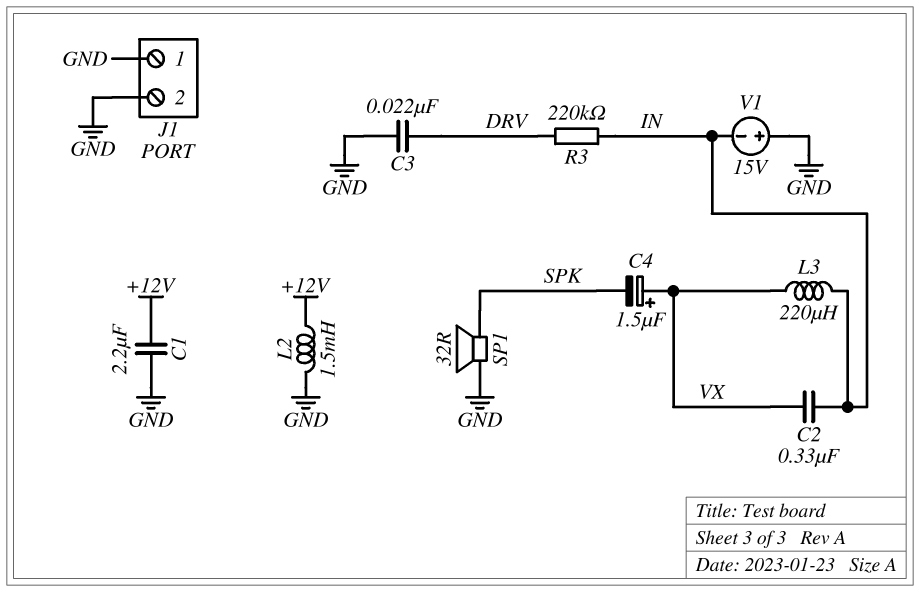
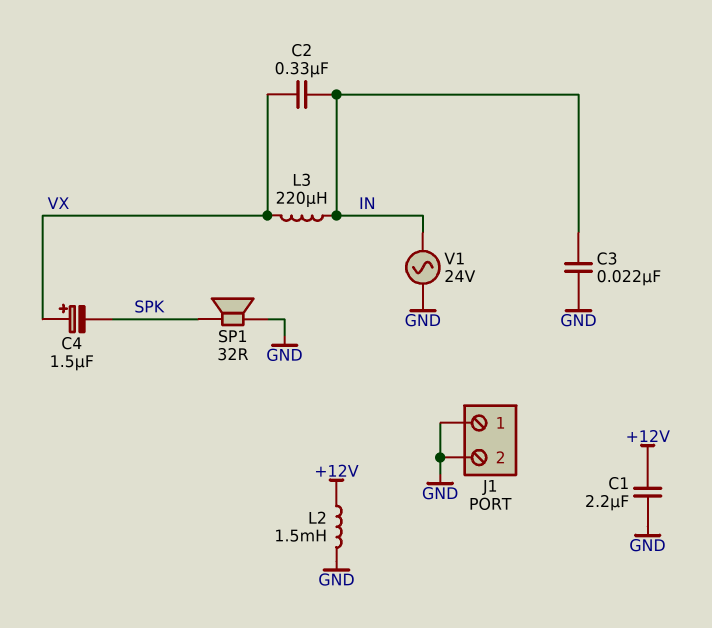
C3: 22nF (DRV, GND) -> 22nF (GND, IN)
R3: 220k (DRV, IN) -> none
V1: 15V (plus GND, minus IN) -> AC 24V (GND, IN)

